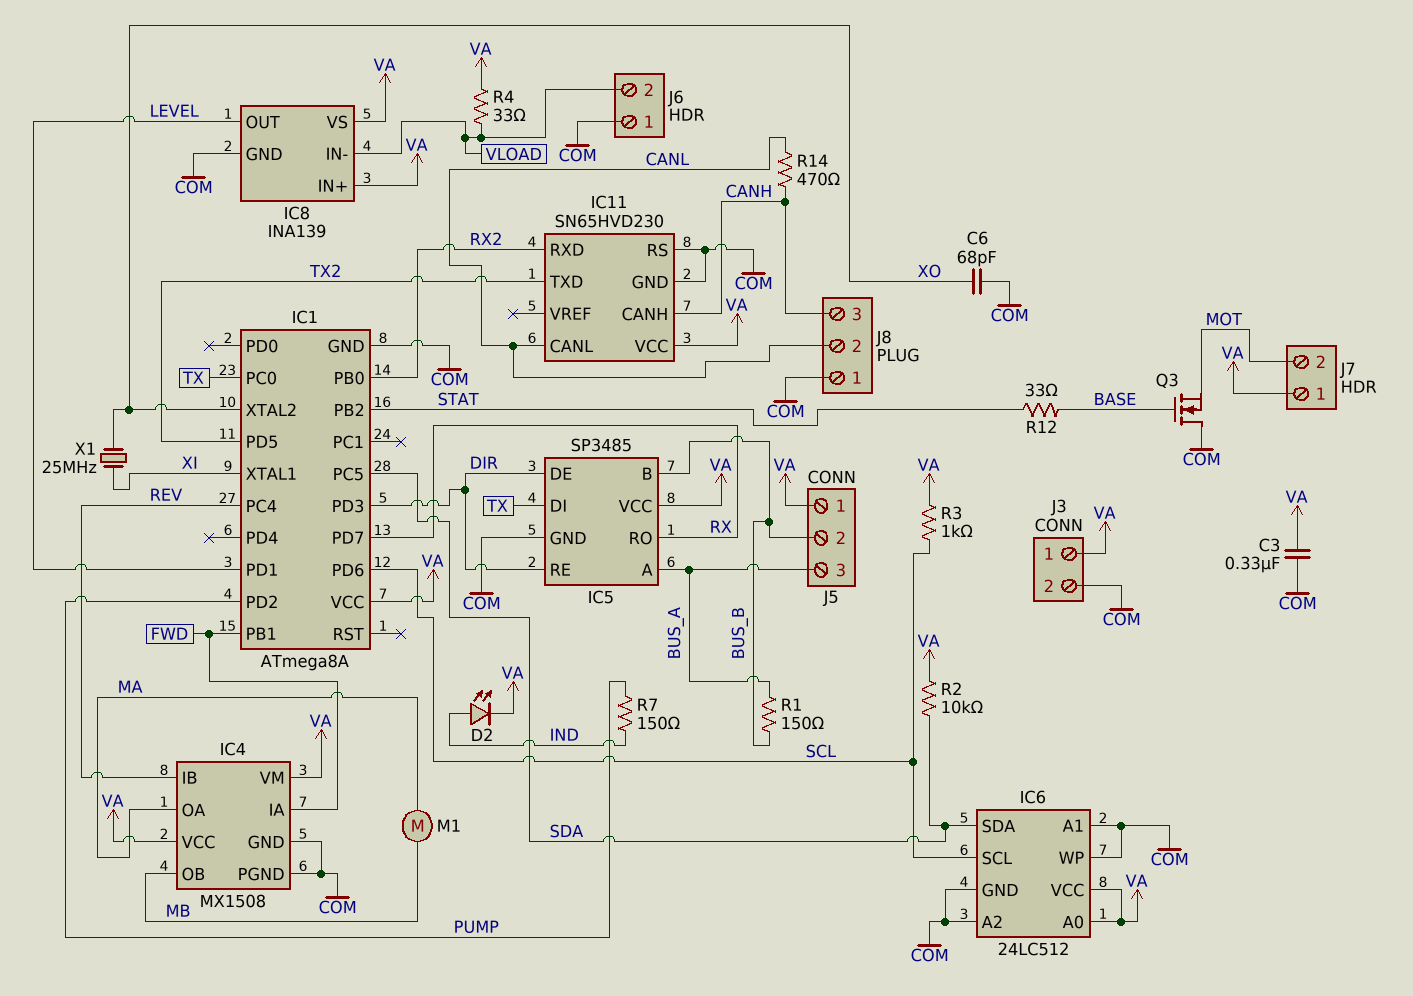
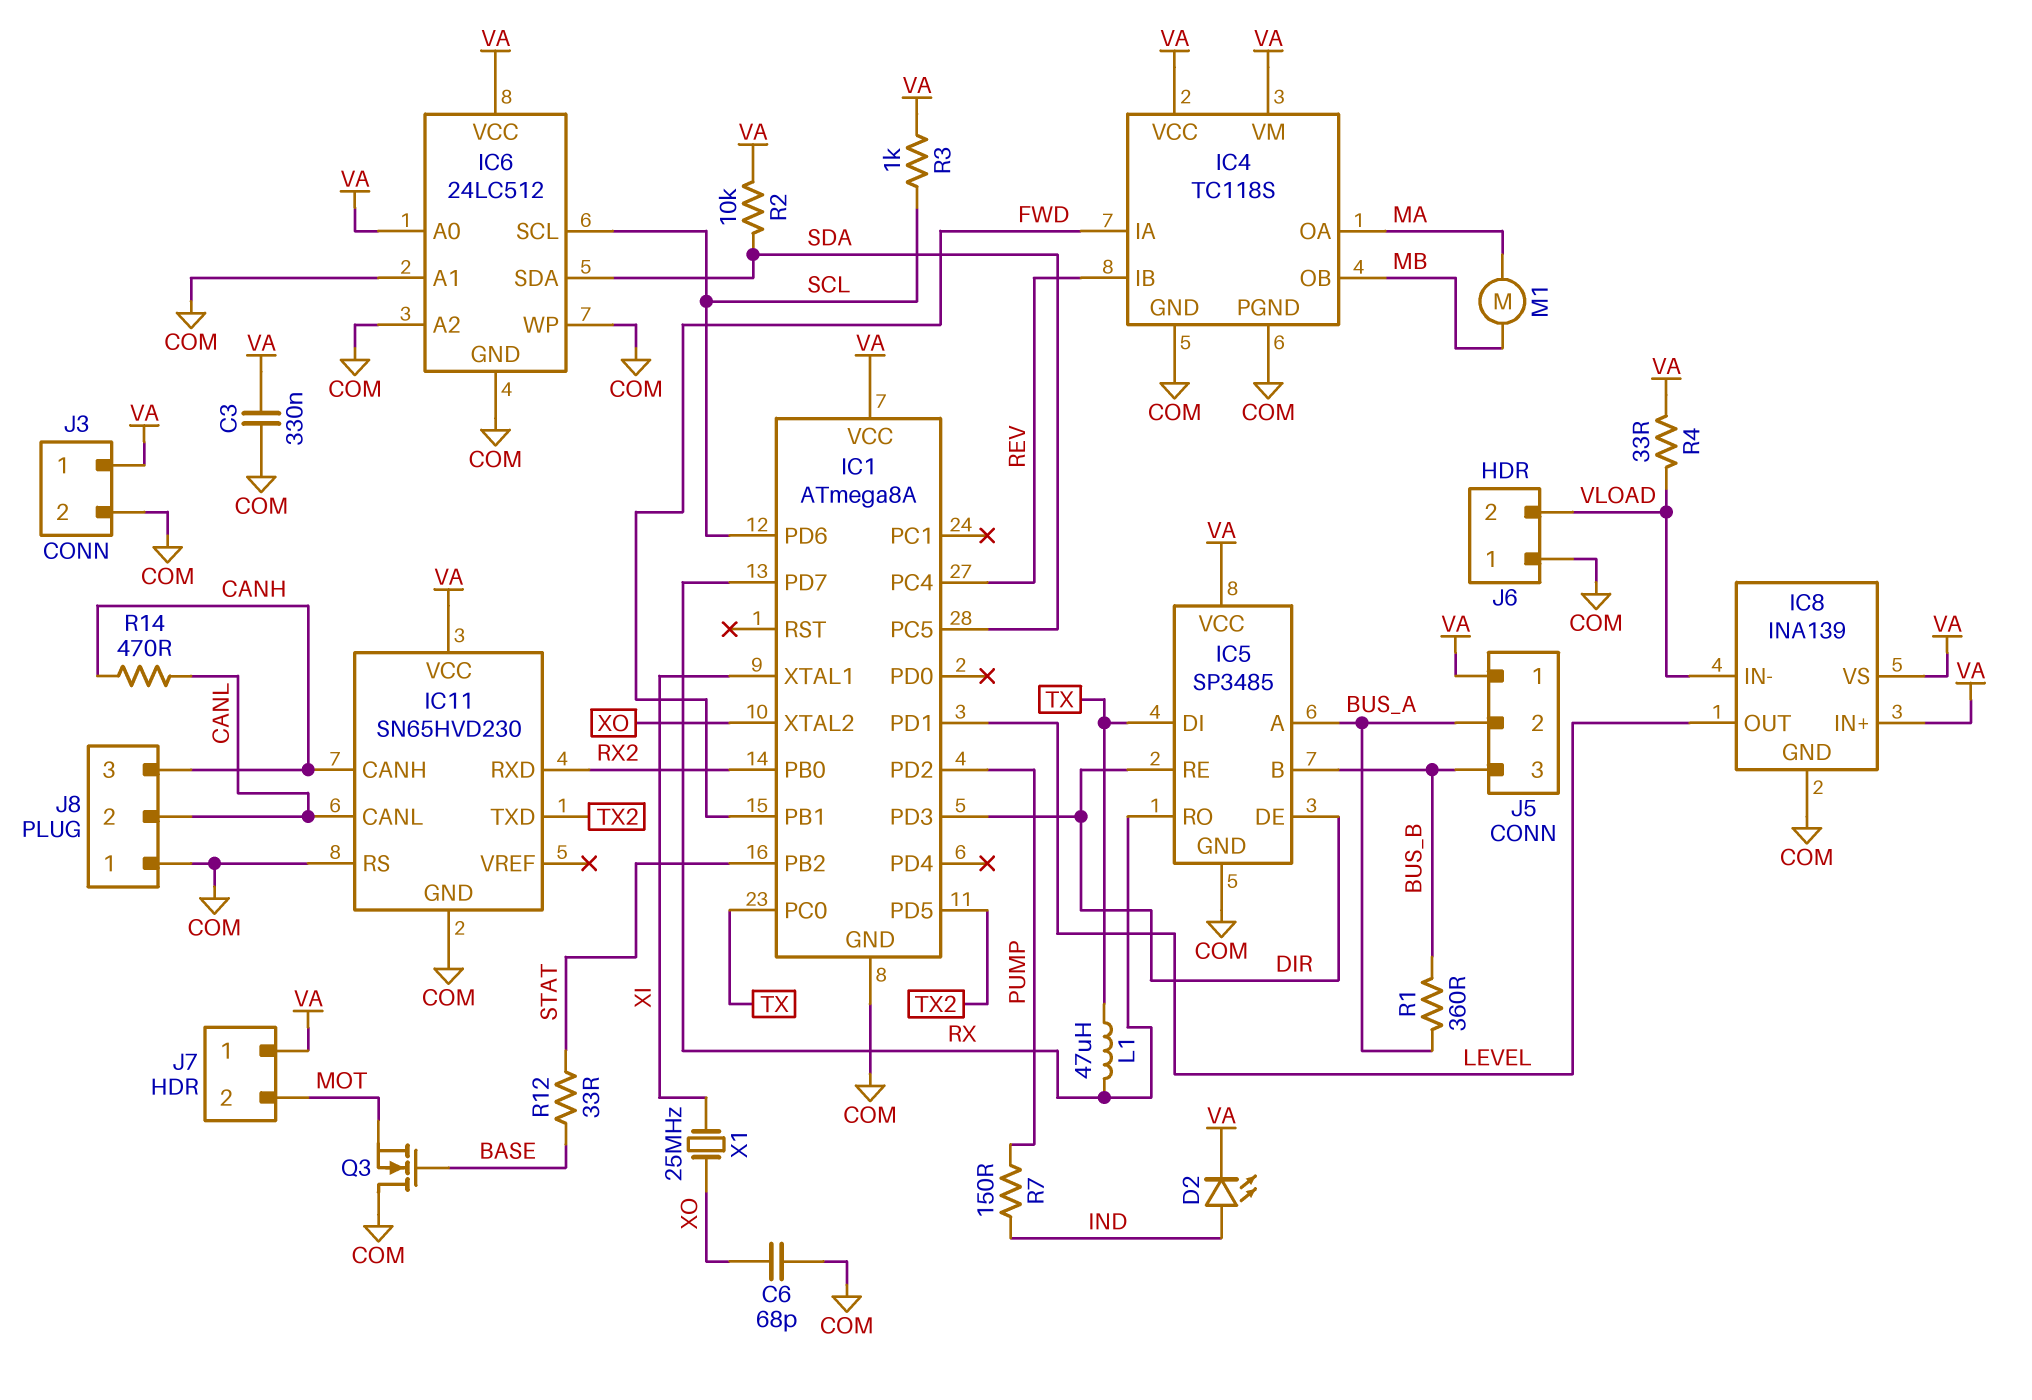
IC4: MX1508 -> TC118S
J5 pin 2: BUS_B -> BUS_A
J5 pin 3: BUS_A -> BUS_B
L1: none -> 47uH (RX, TX)
R1: 150 (BUS_A, BUS_B) -> 360 (BUS_A, BUS_B)

